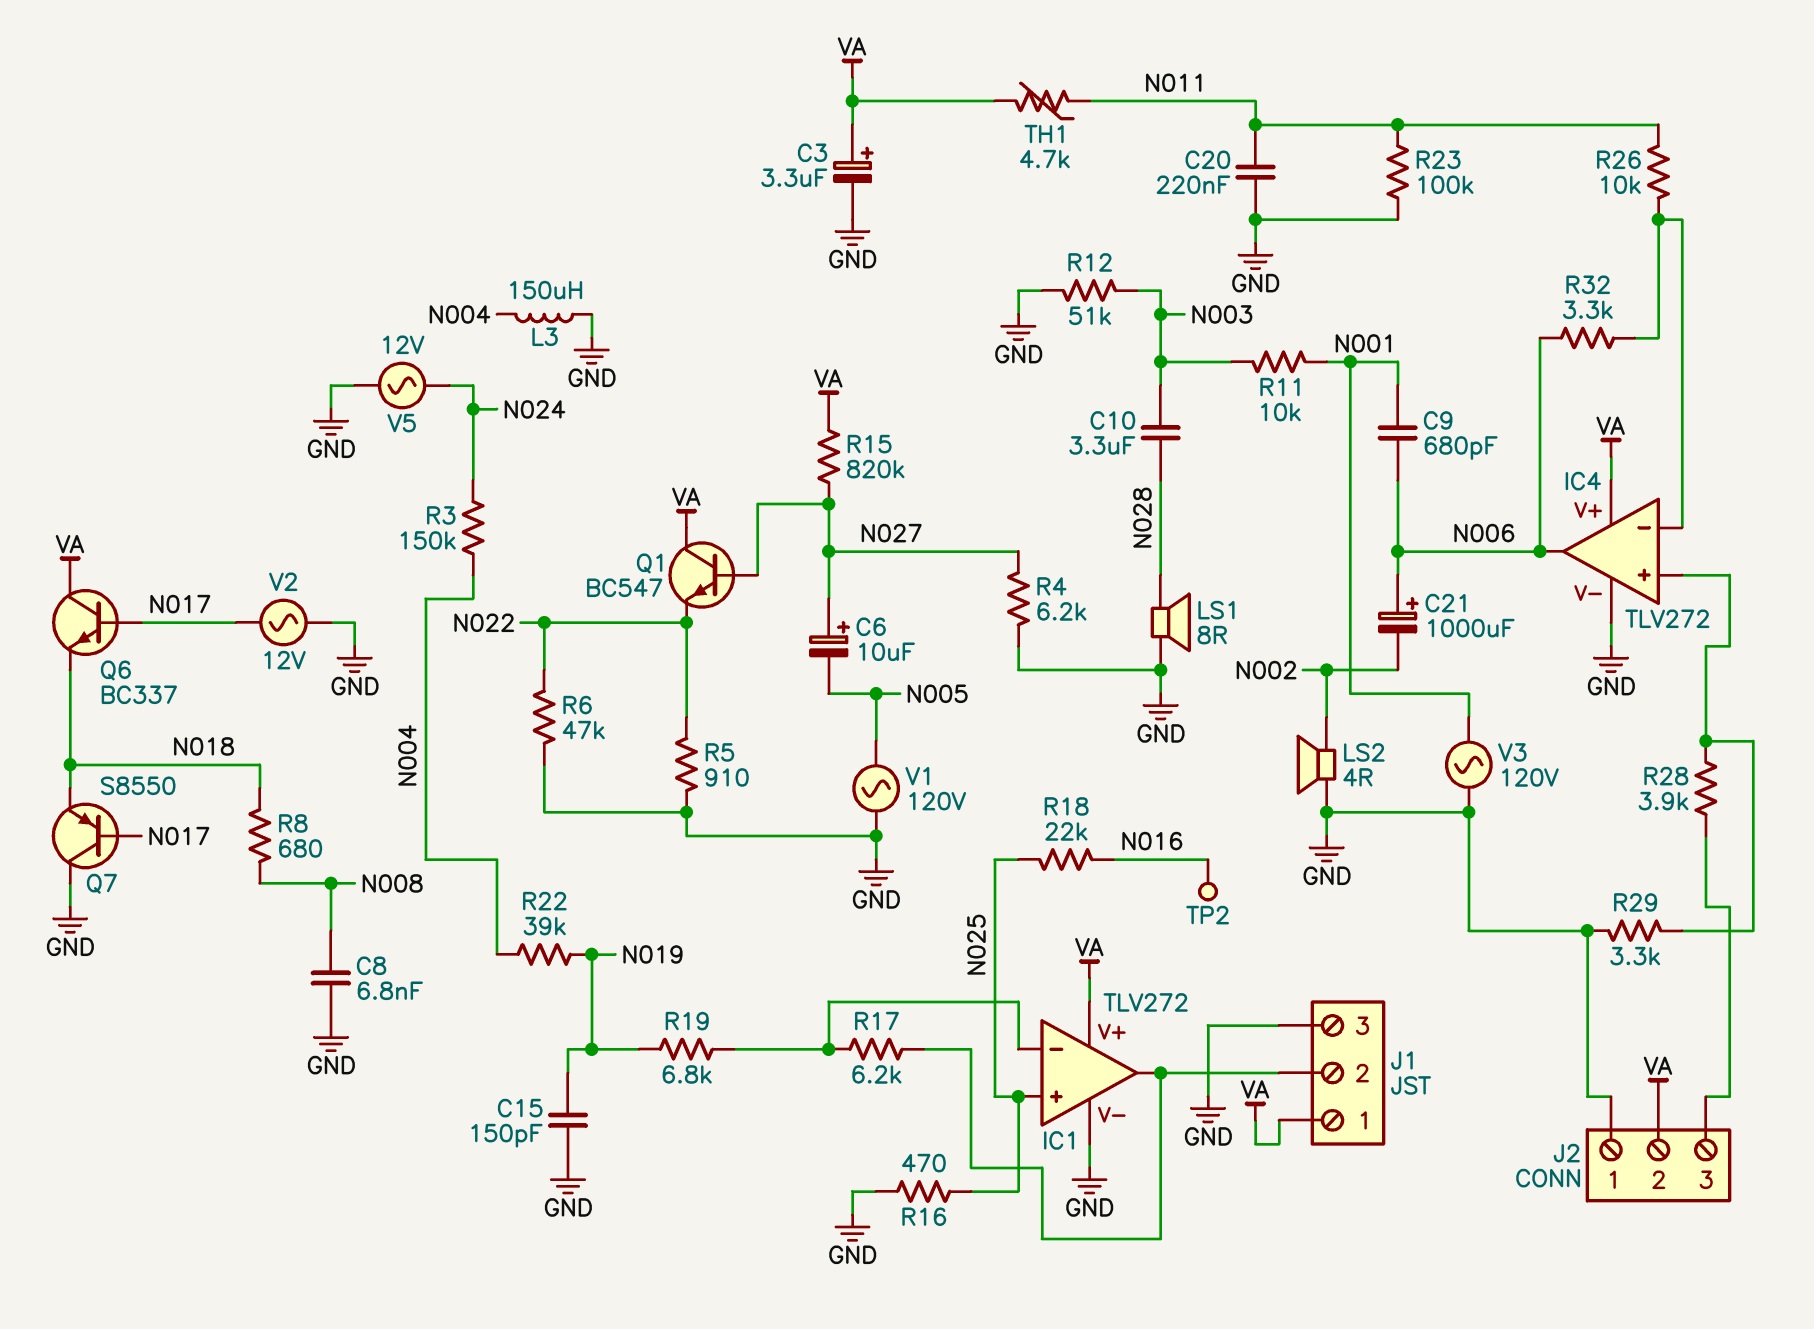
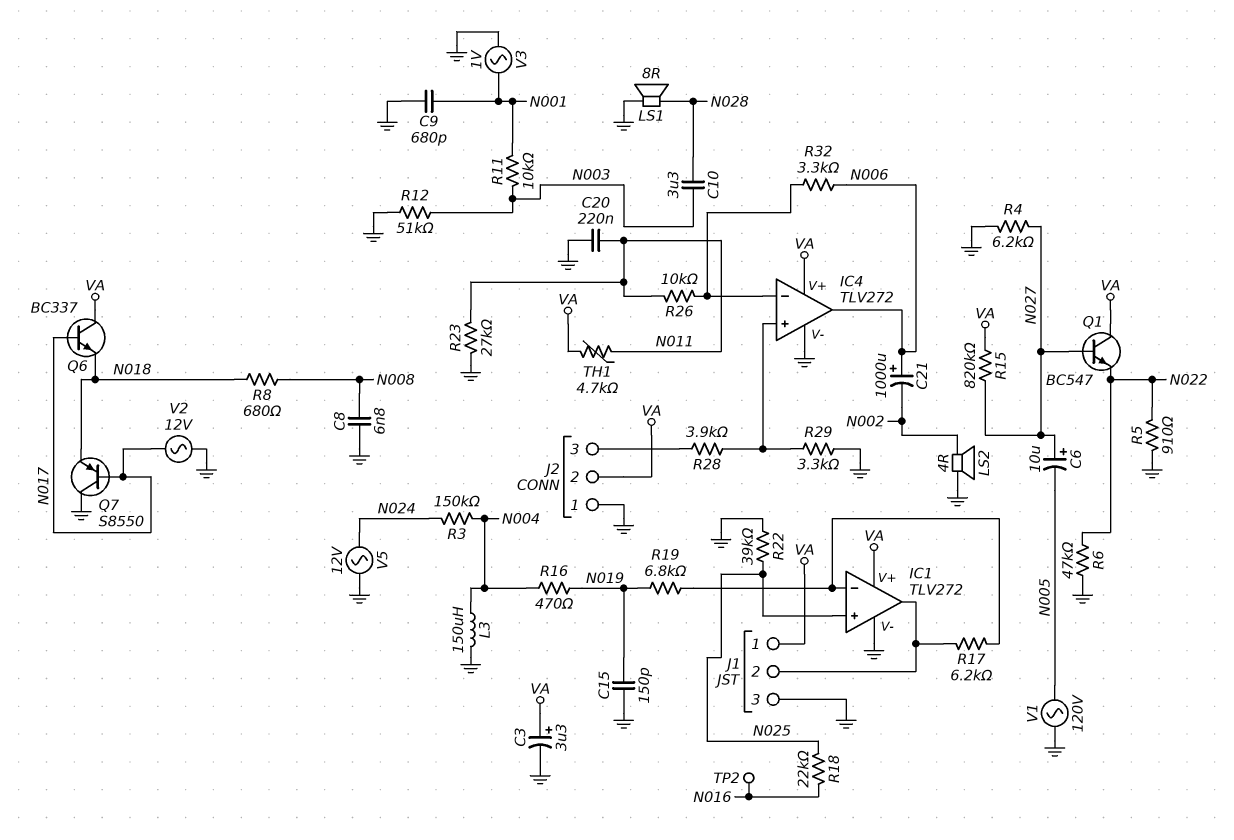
C9: 680pF (N001, N006) -> 680pF (GND, N001)
R16: 470 (GND, N025) -> 470 (N004, N019)
R22: 39k (N004, N019) -> 39k (GND, N025)
R23: 100k (GND, N011) -> 27k (GND, N011)
V3: AC 120V (GND, N001) -> AC 1V (GND, N001)

